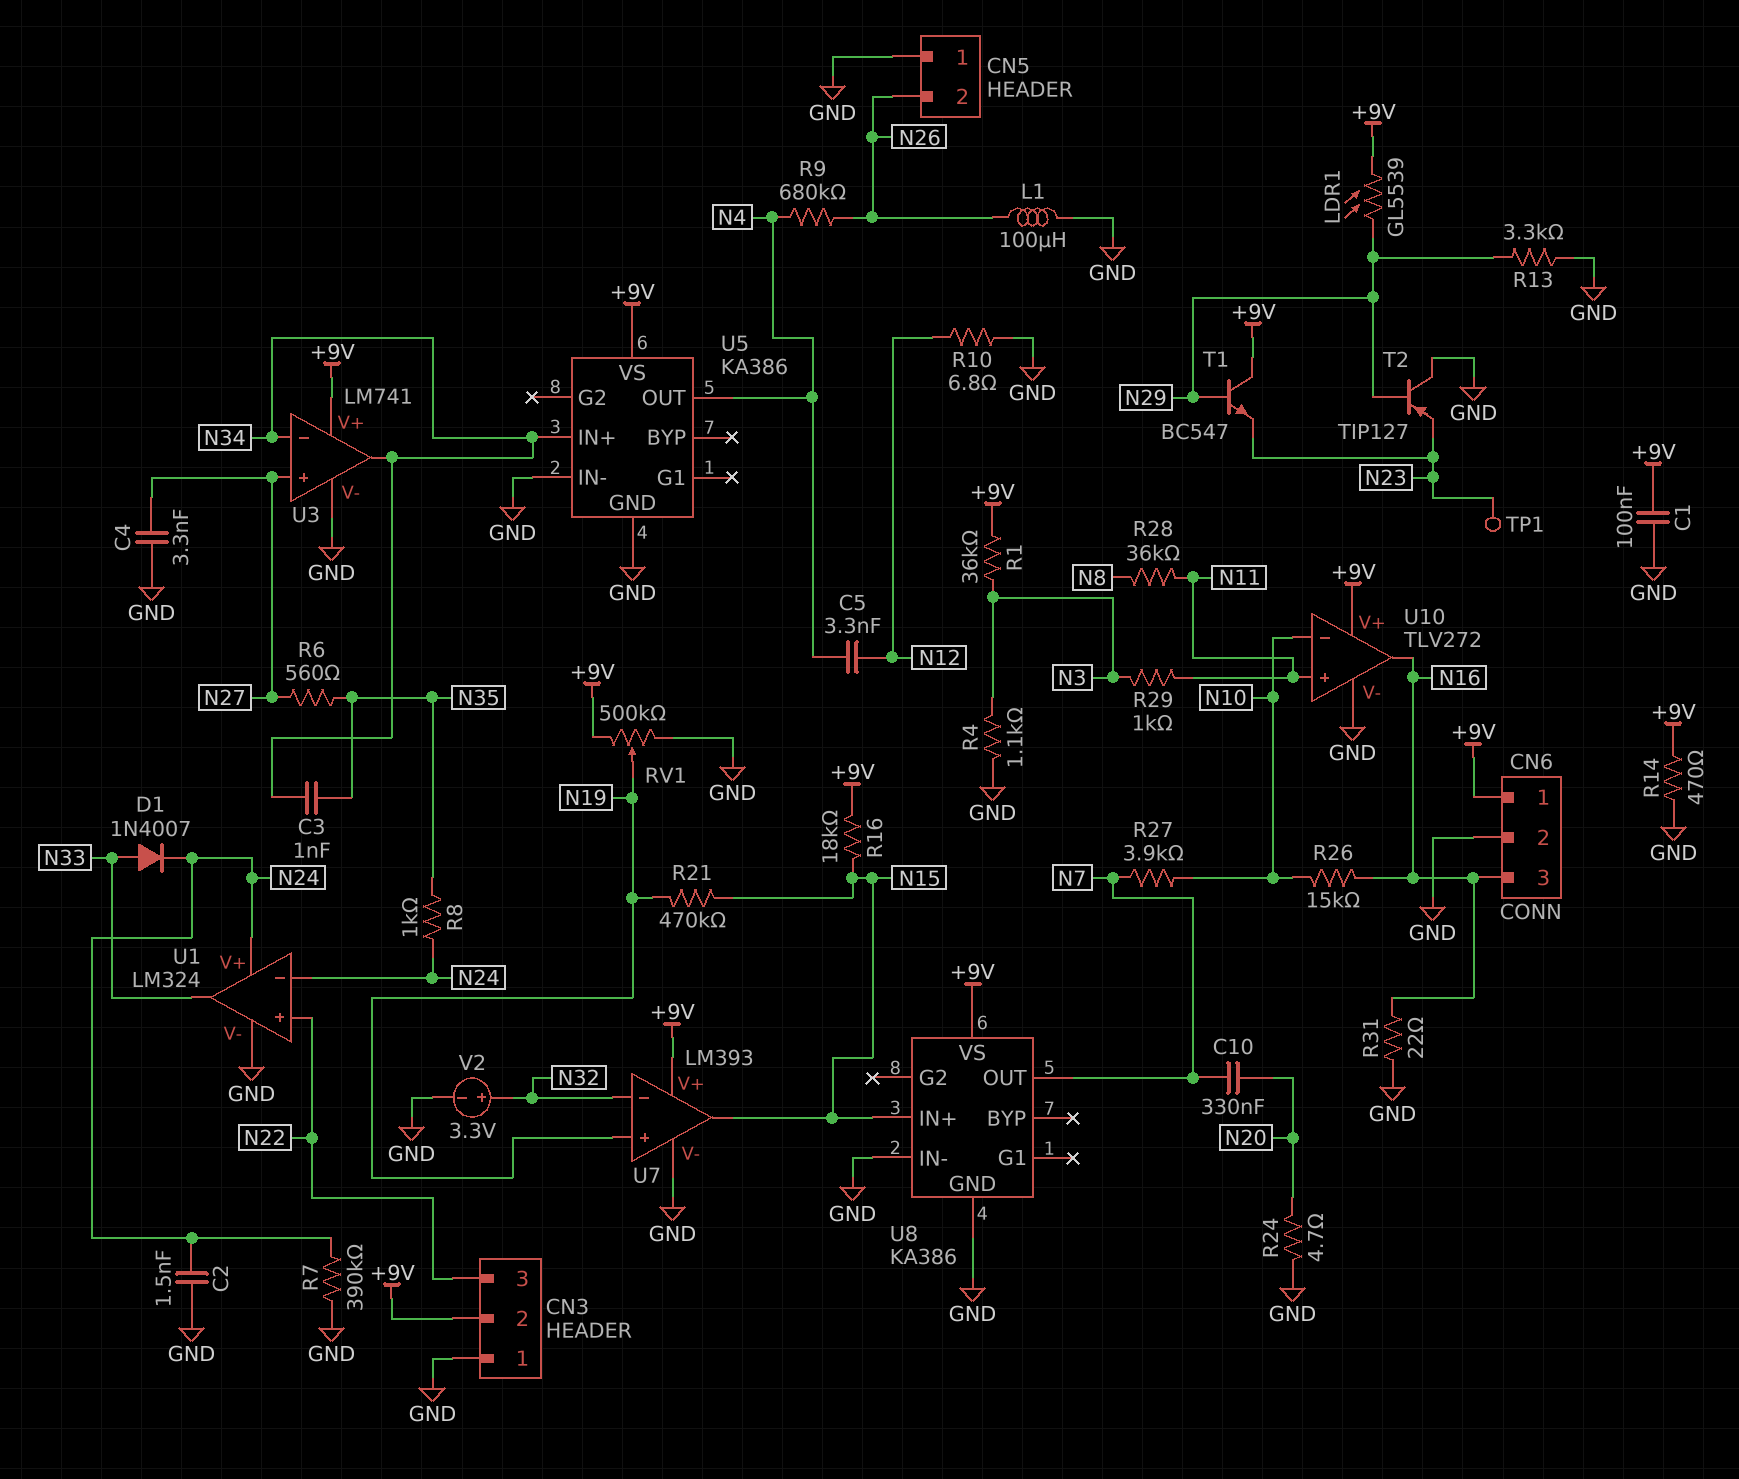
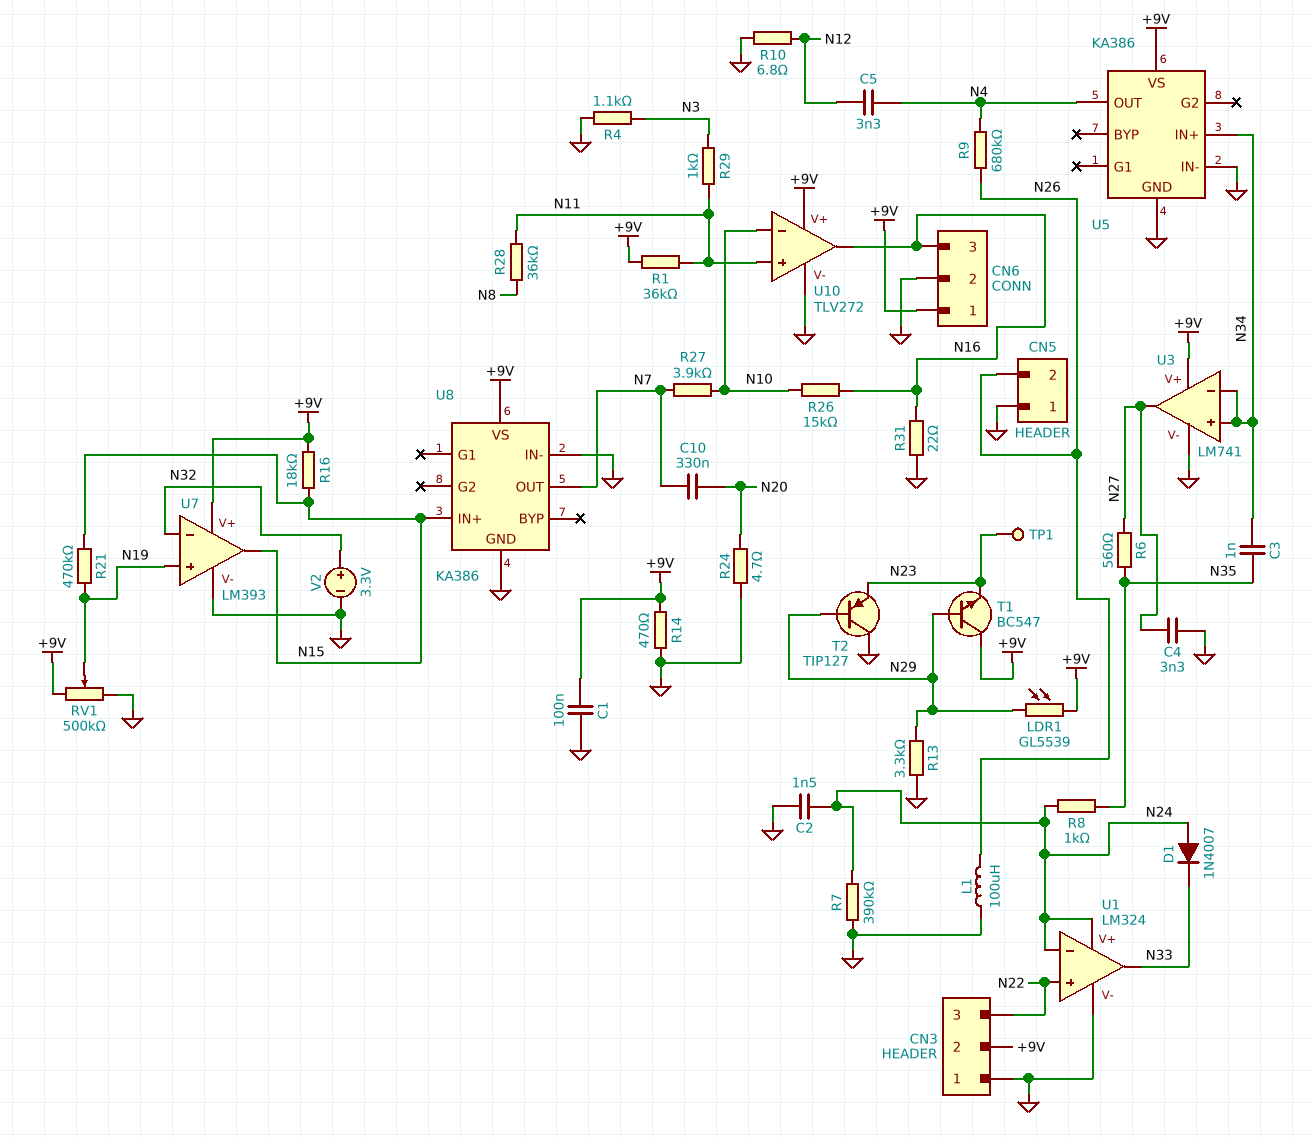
D1: diode 1N4007 (A N33, K N24) -> diode 1N4007 (A N24, K N33)
R1: 36k (+9V, N3) -> 36k (+9V, N11)
U3 pin in+: N27 -> N34
U3 pin out: N34 -> N27

